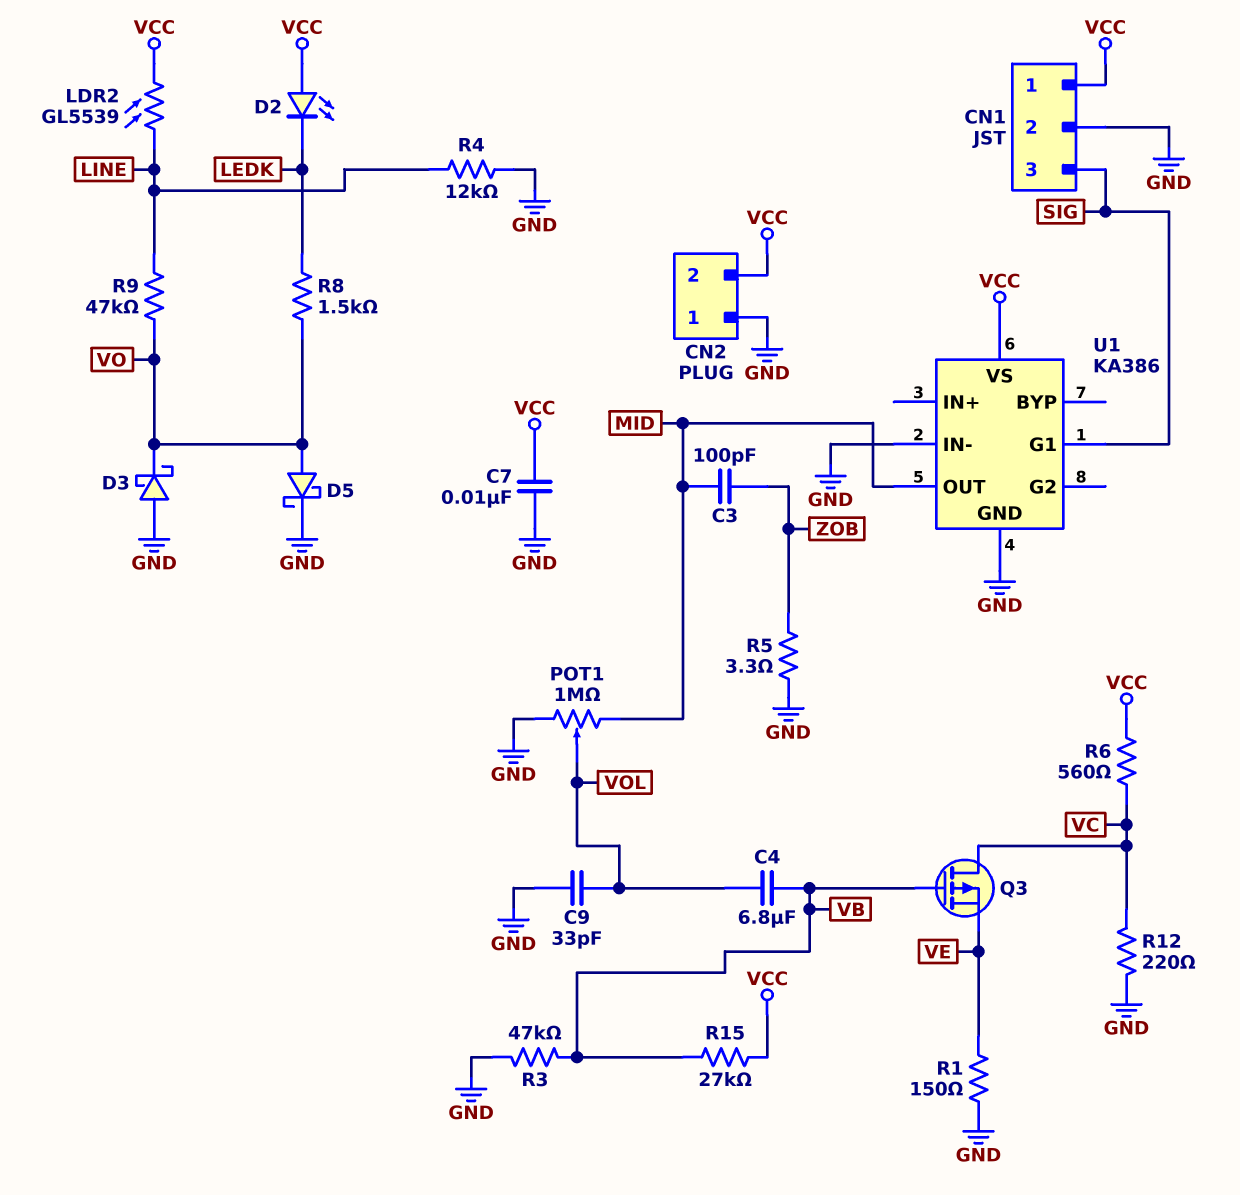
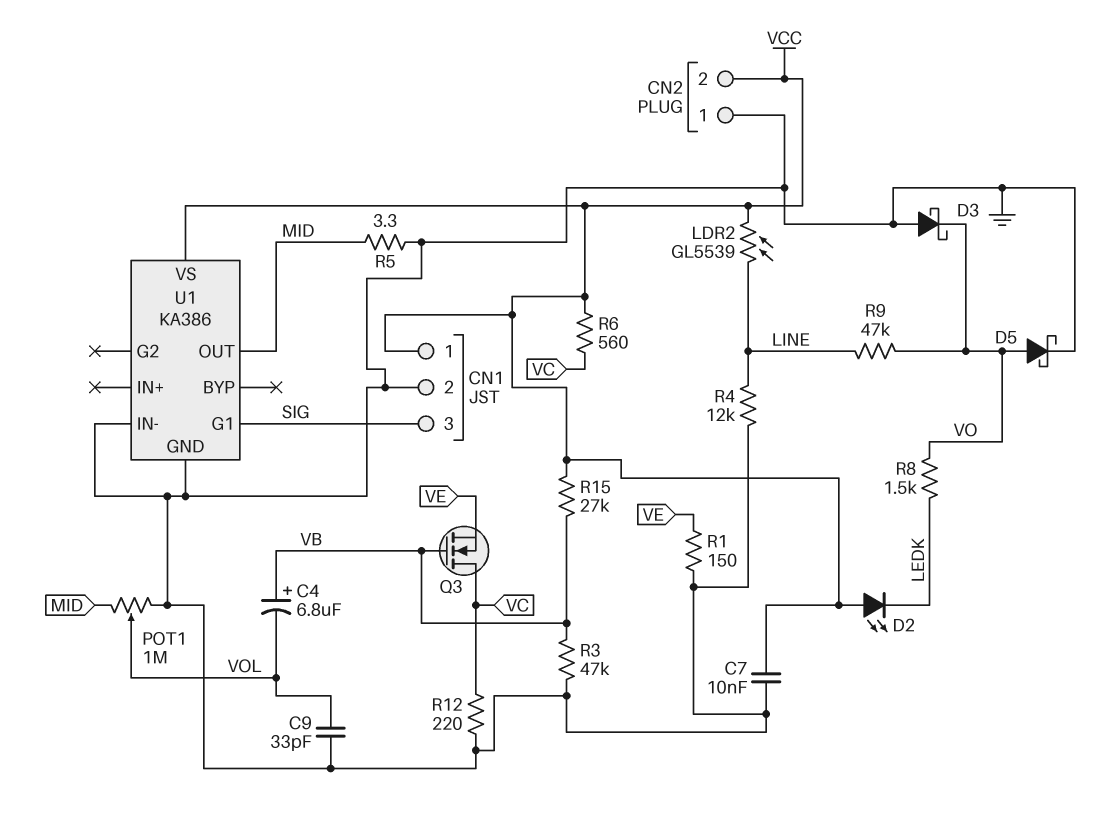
C3: 100pF (MID, ZOB) -> none
C4: 6.8uF (VB, VOL) -> 6.8uF (plus VB, minus VOL)
Q3: PMOS (G VB, D VC, S VE) -> NMOS (G VB, D VC, S VE)
R5: 3.3 (GND, ZOB) -> 3.3 (GND, MID)

